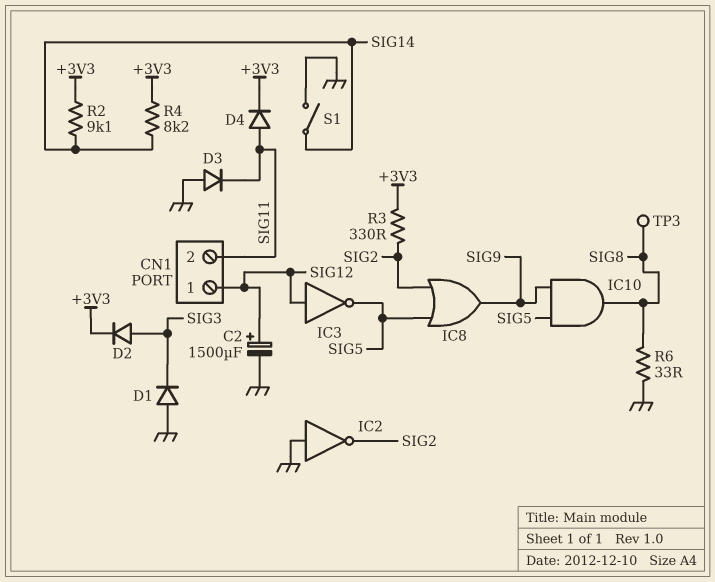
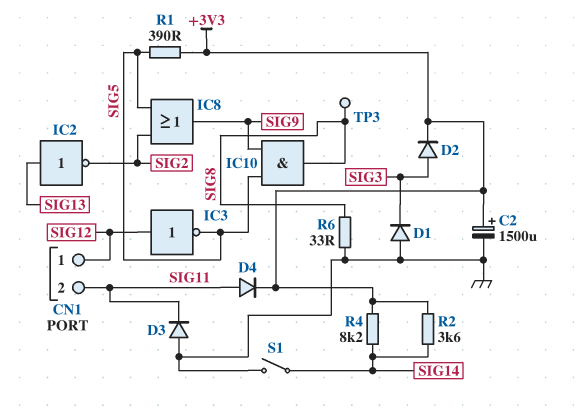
C2: 1500uF (plus SIG12, minus GND) -> 1500uF (plus +3V3, minus GND)
IC2: NOT (in GND, out SIG2) -> NOT (in SIG13, out SIG2)
R1: none -> 390 (+3V3, SIG5)
R2: 9.1k (+3V3, SIG14) -> 3.6k (+3V3, SIG14)
R3: 330 (+3V3, SIG2) -> none

